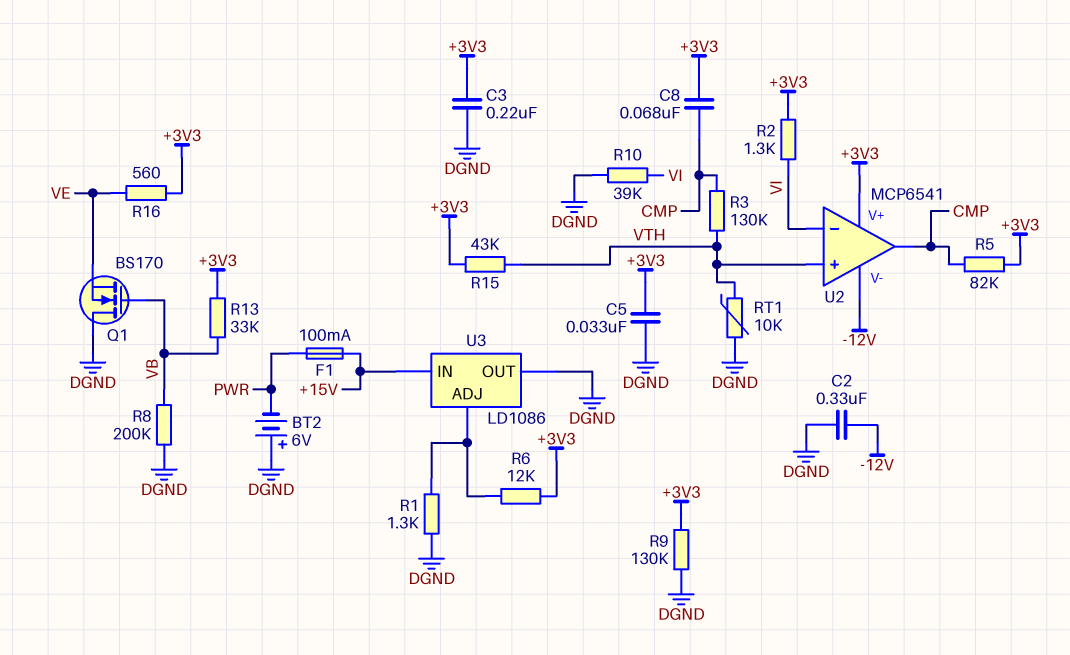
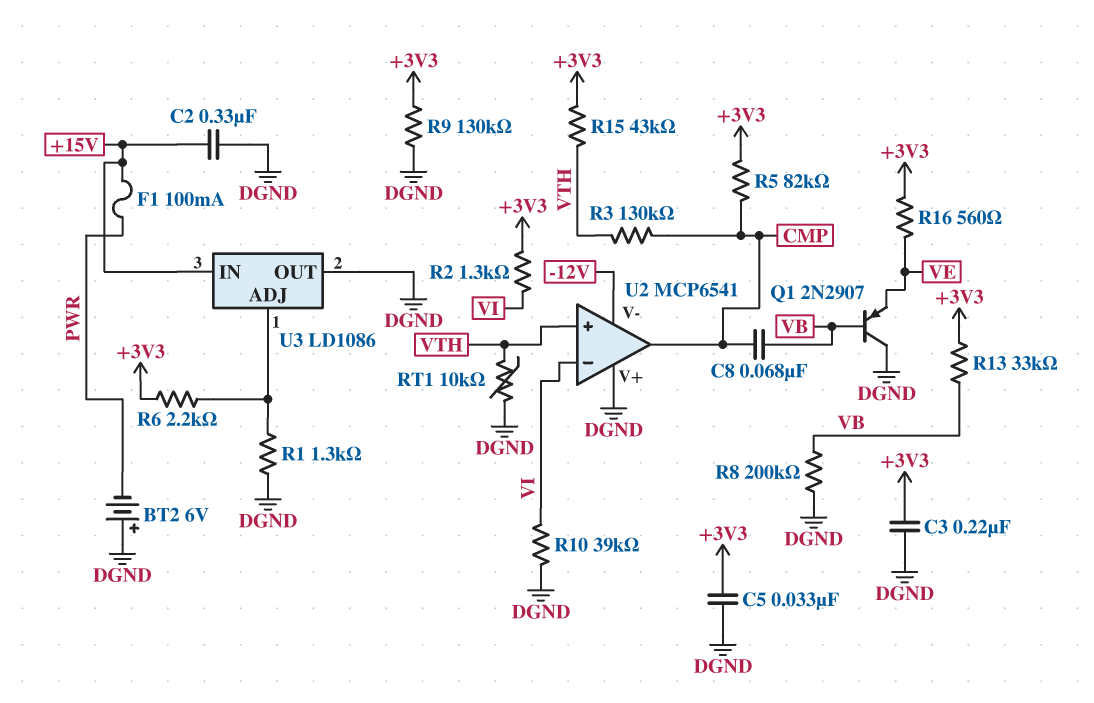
C2: 330nF (-12V, DGND) -> 330nF (+15V, DGND)
C8: 68nF (+3V3, CMP) -> 68nF (CMP, VB)
Q1: NMOS BS170 (G VB, D DGND, S VE) -> PNP 2N2907 (B VB, C DGND, E VE)
R6: 12k (+3V3, U3/ADJ) -> 2.2k (+3V3, U3/ADJ)
U2 pin V+: +3V3 -> DGND

